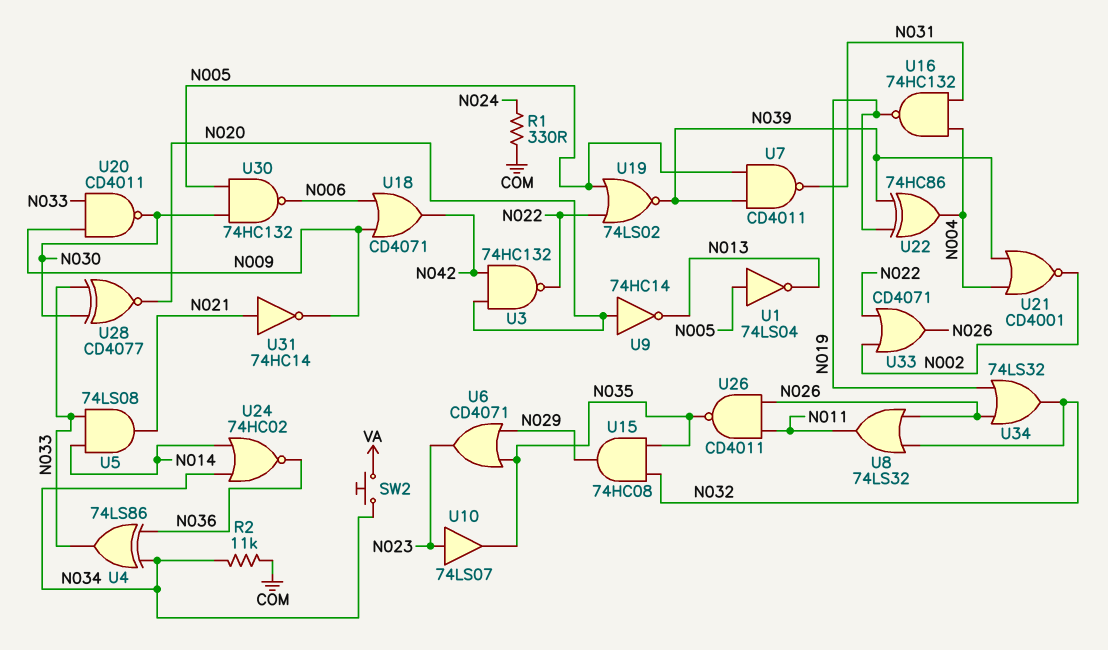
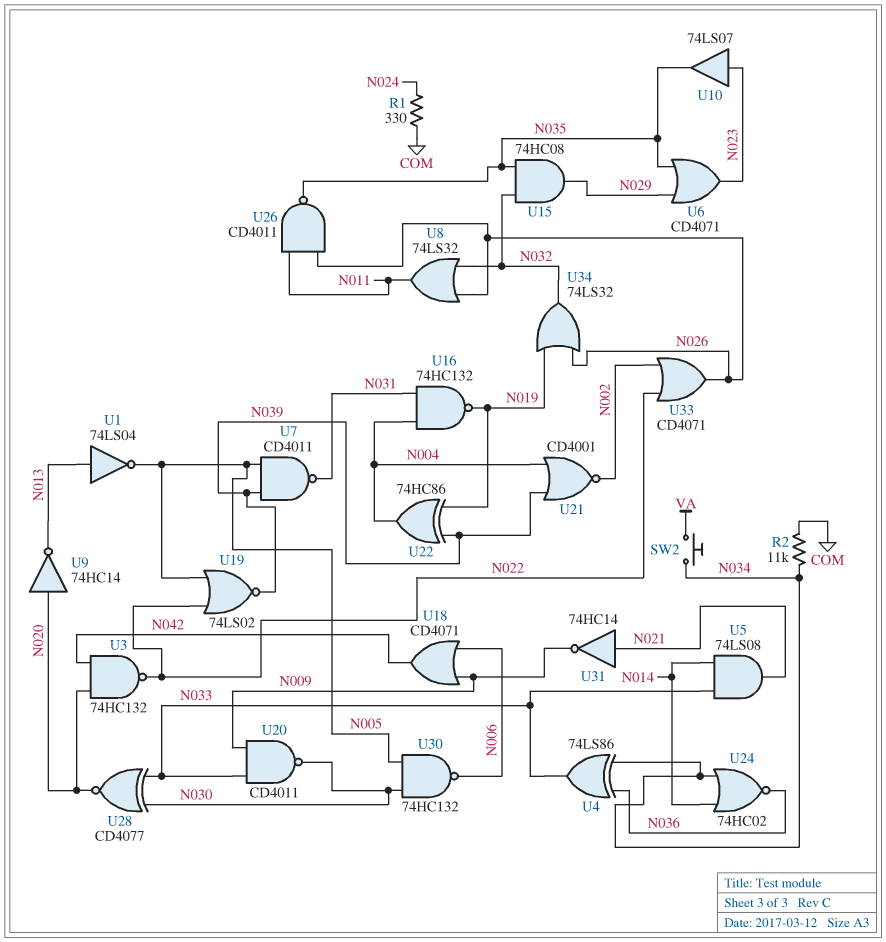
U1: NOT 74LS04 (in N005, out N013) -> NOT 74LS04 (in N013, out N005)

